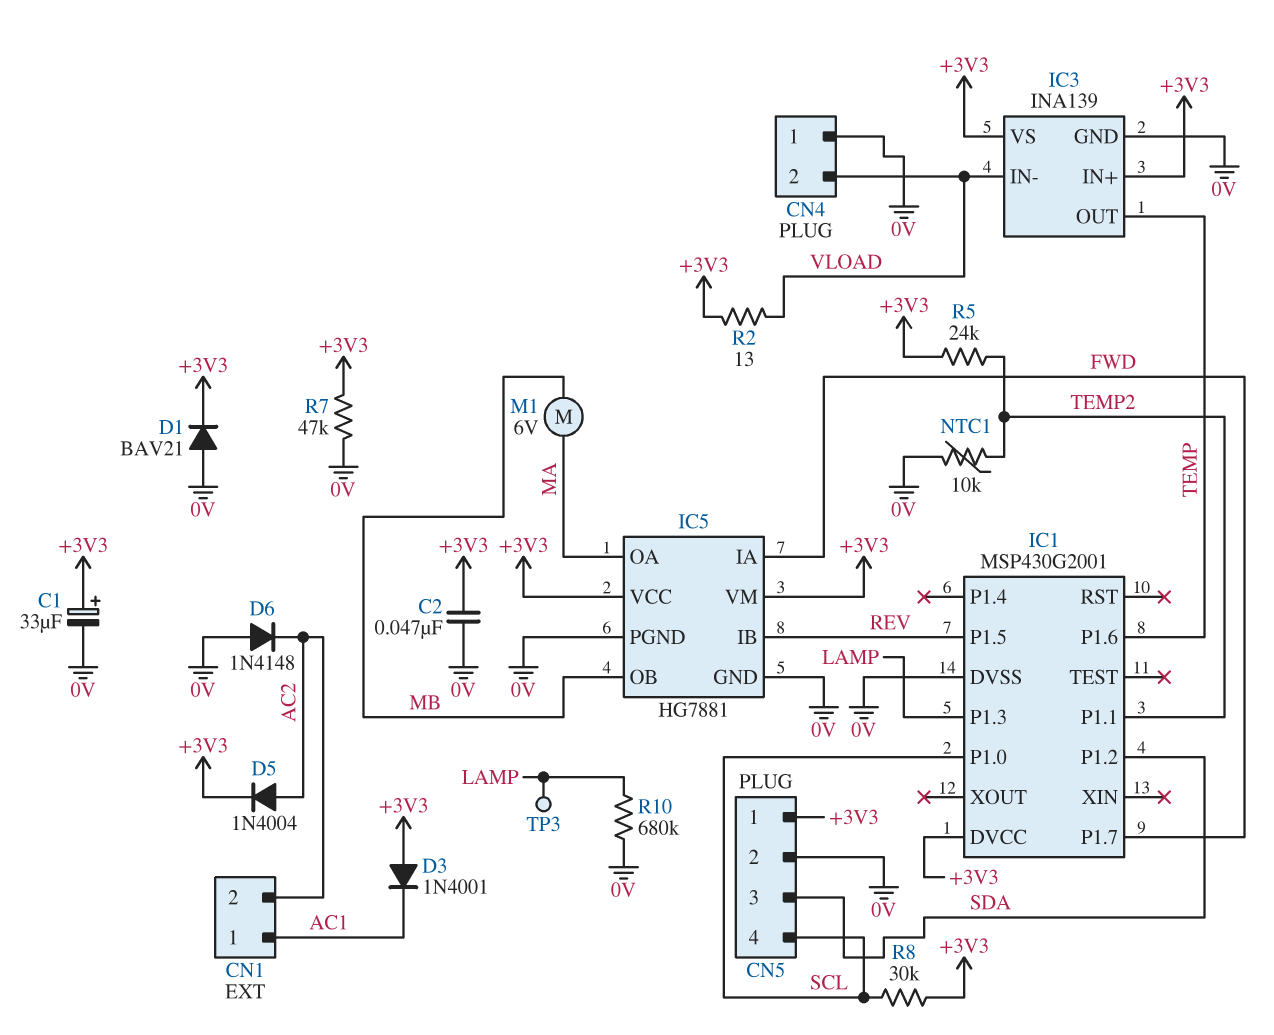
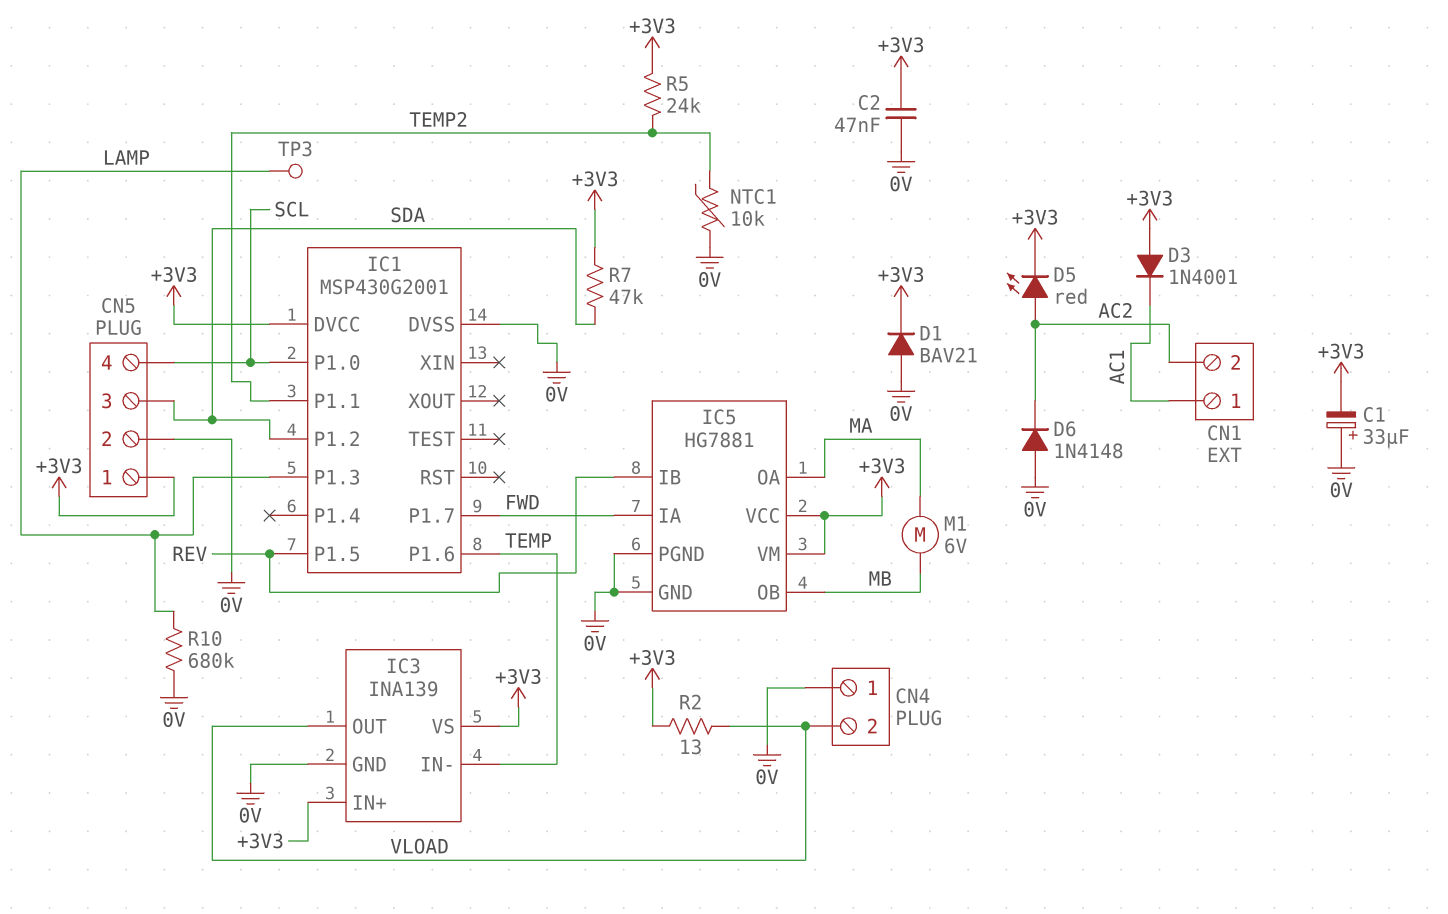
C1: 33uF (plus +3V3, minus 0V) -> 33uF (plus 0V, minus +3V3)
D5: diode 1N4004 (A AC2, K +3V3) -> LED red (A AC2, K +3V3)
IC3 pin IN-: VLOAD -> TEMP
IC3 pin OUT: TEMP -> VLOAD
R7: 47k (+3V3, 0V) -> 47k (+3V3, SDA)
R8: 30k (+3V3, SCL) -> none

